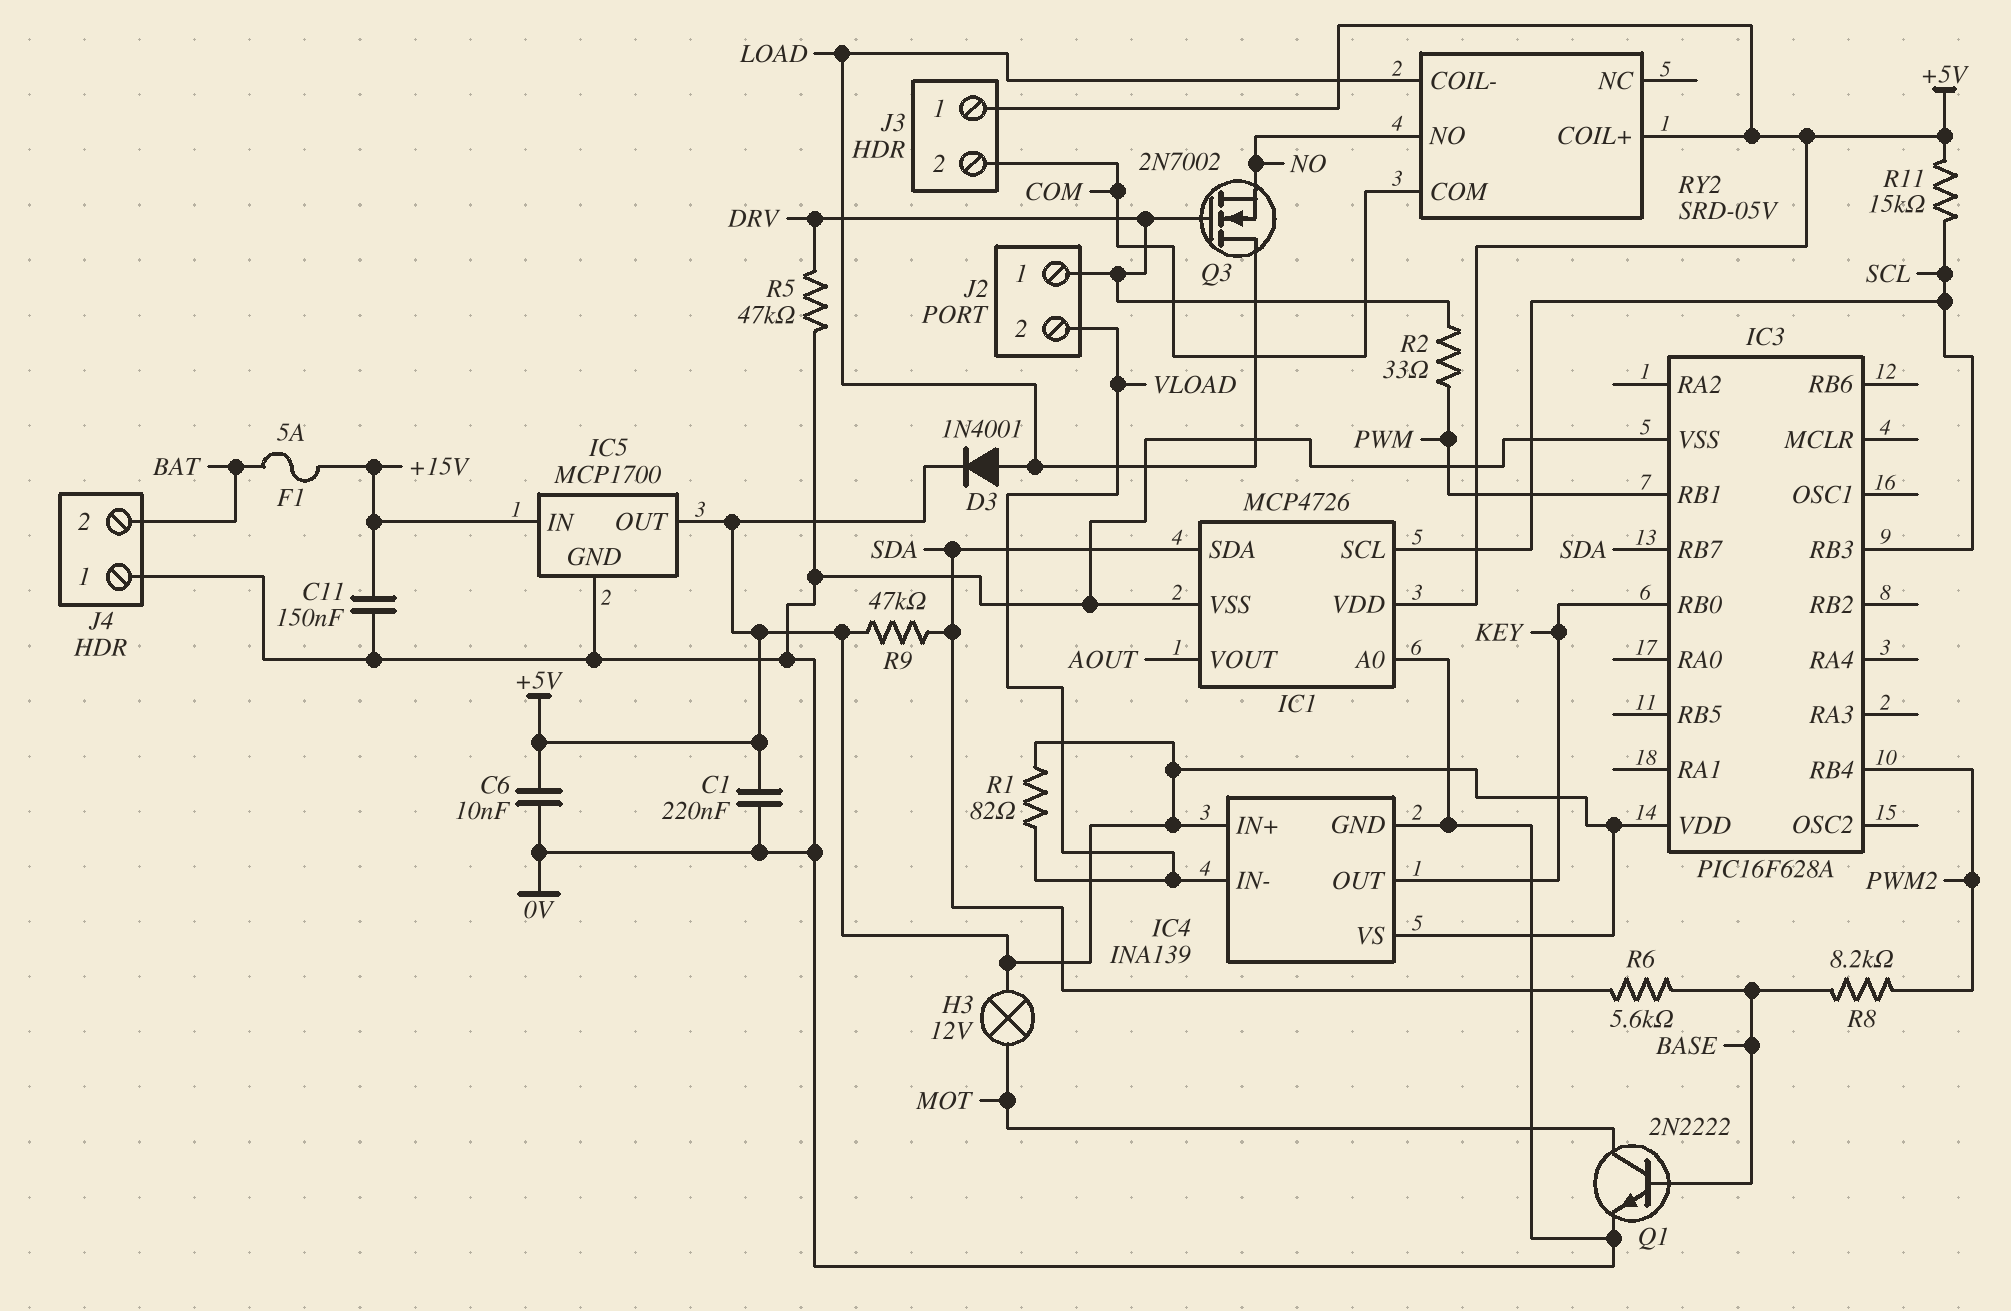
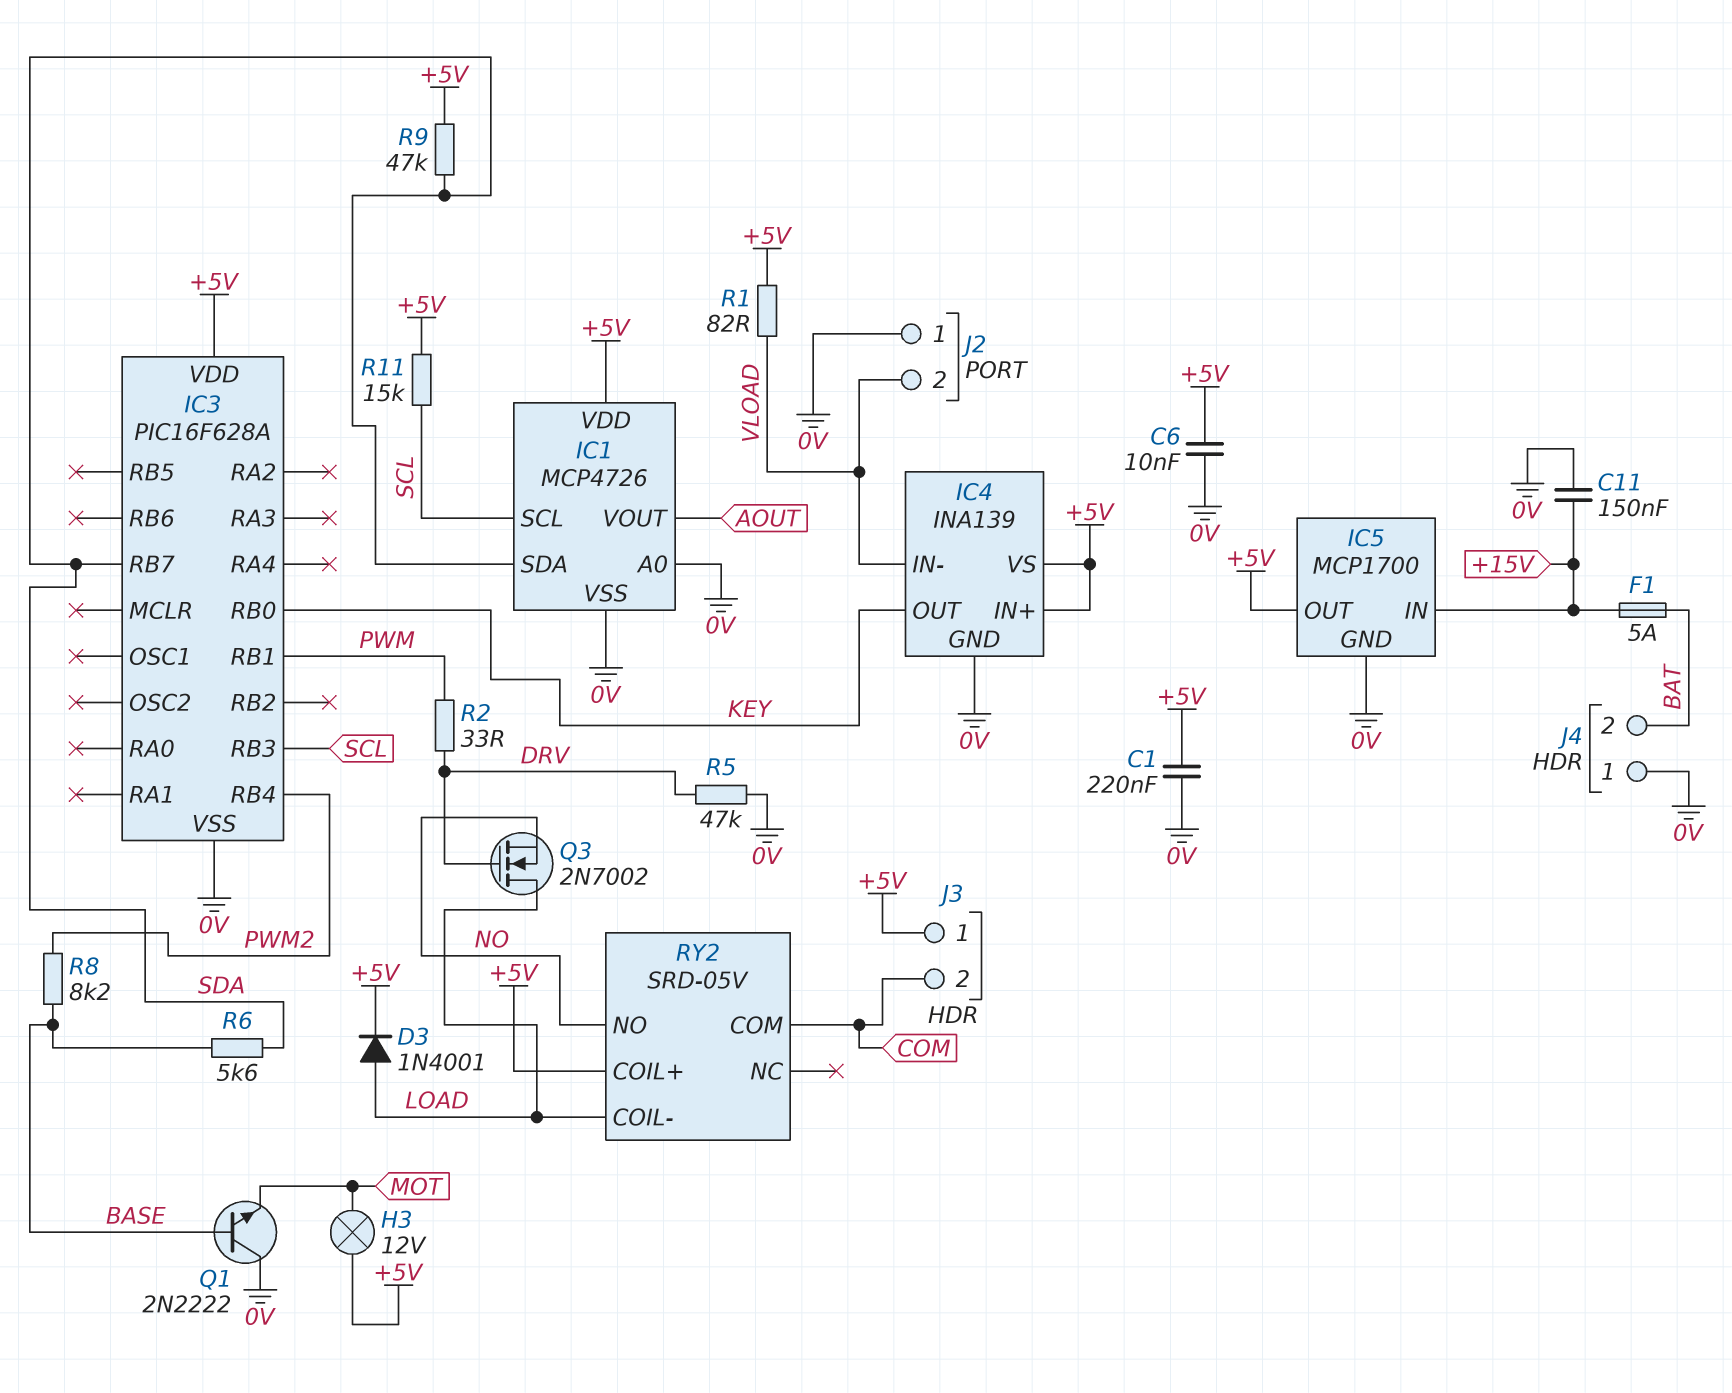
J2 pin 1: DRV -> 0V
Q1: NPN 2N2222 (B BASE, C MOT, E 0V) -> NPN 2N2222 (B BASE, C 0V, E MOT)

